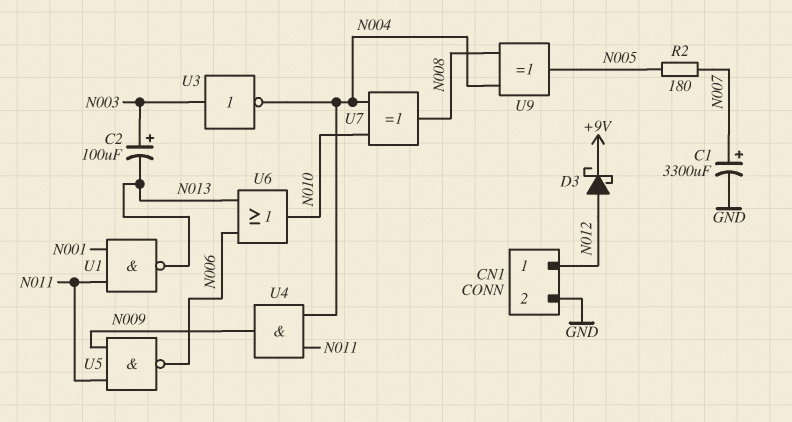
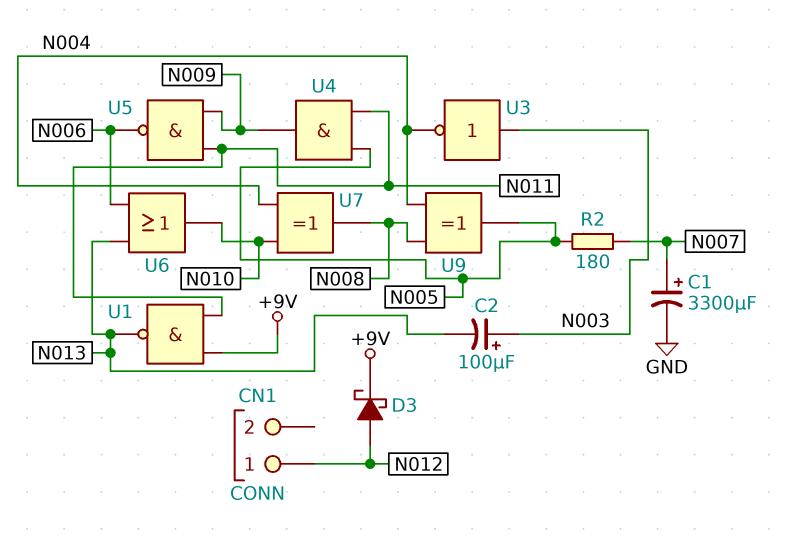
CN1 pin 2: GND -> none
U1: NAND (in N001, in N011, out N013) -> NAND (in +9V, in N011, out N013)
U4: AND (in N004, in N011, out N009) -> AND (in N005, in N011, out N009)

